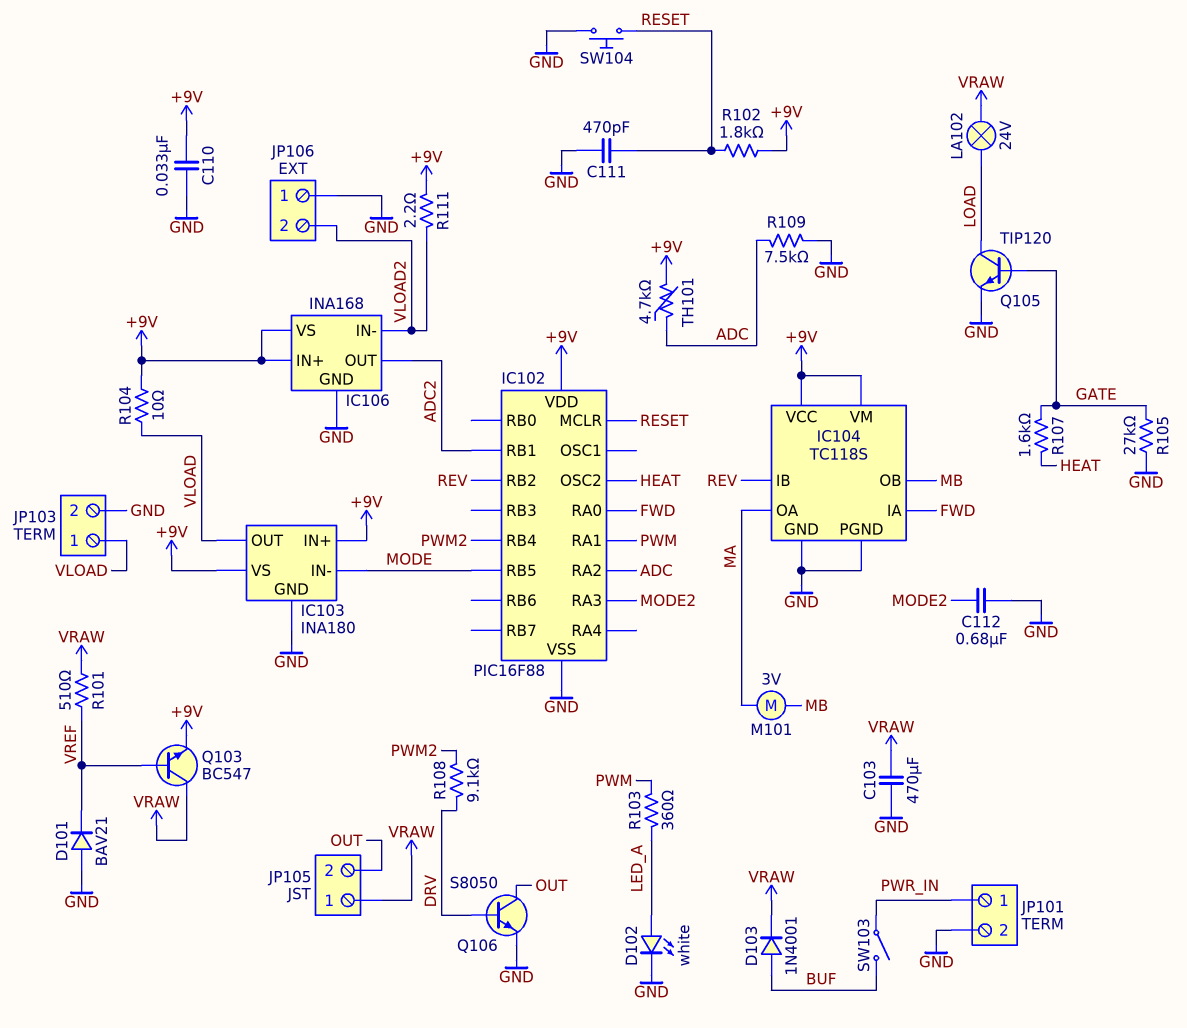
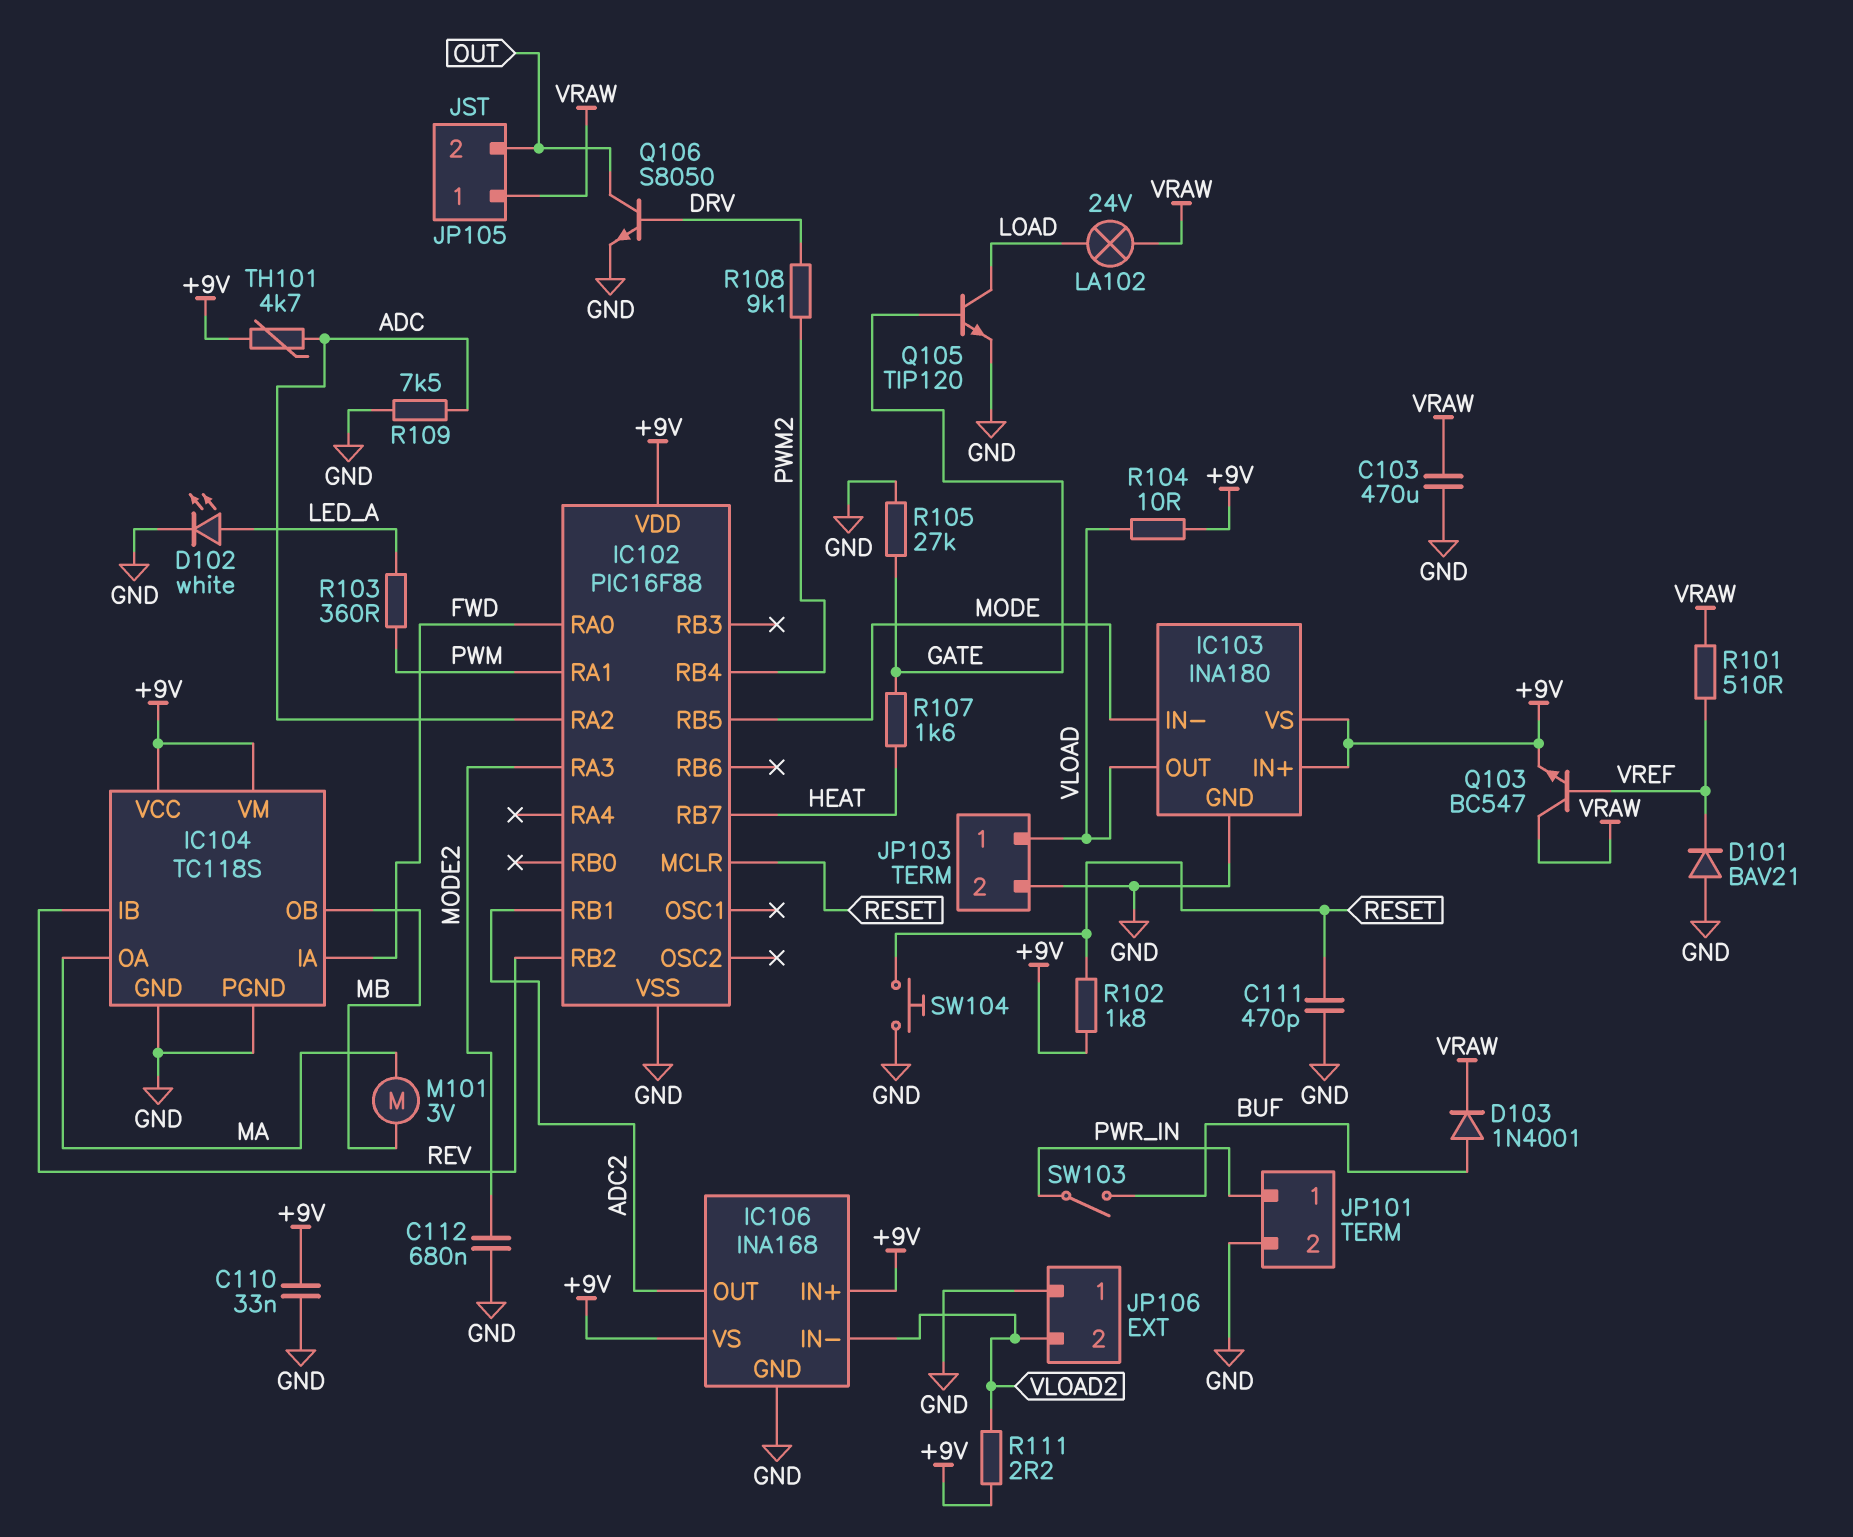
IC102 pin OSC2: HEAT -> none
IC102 pin RB7: none -> HEAT

